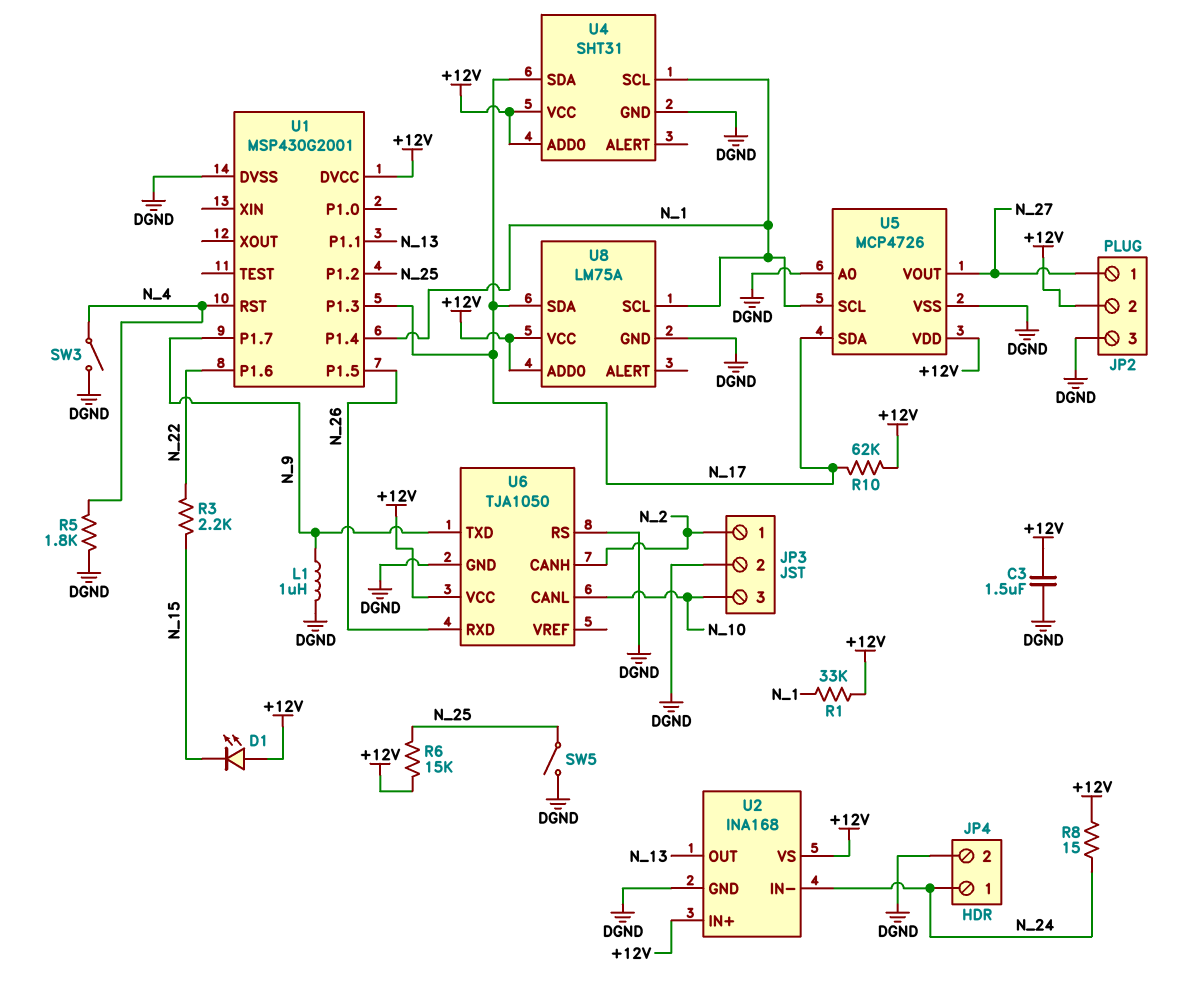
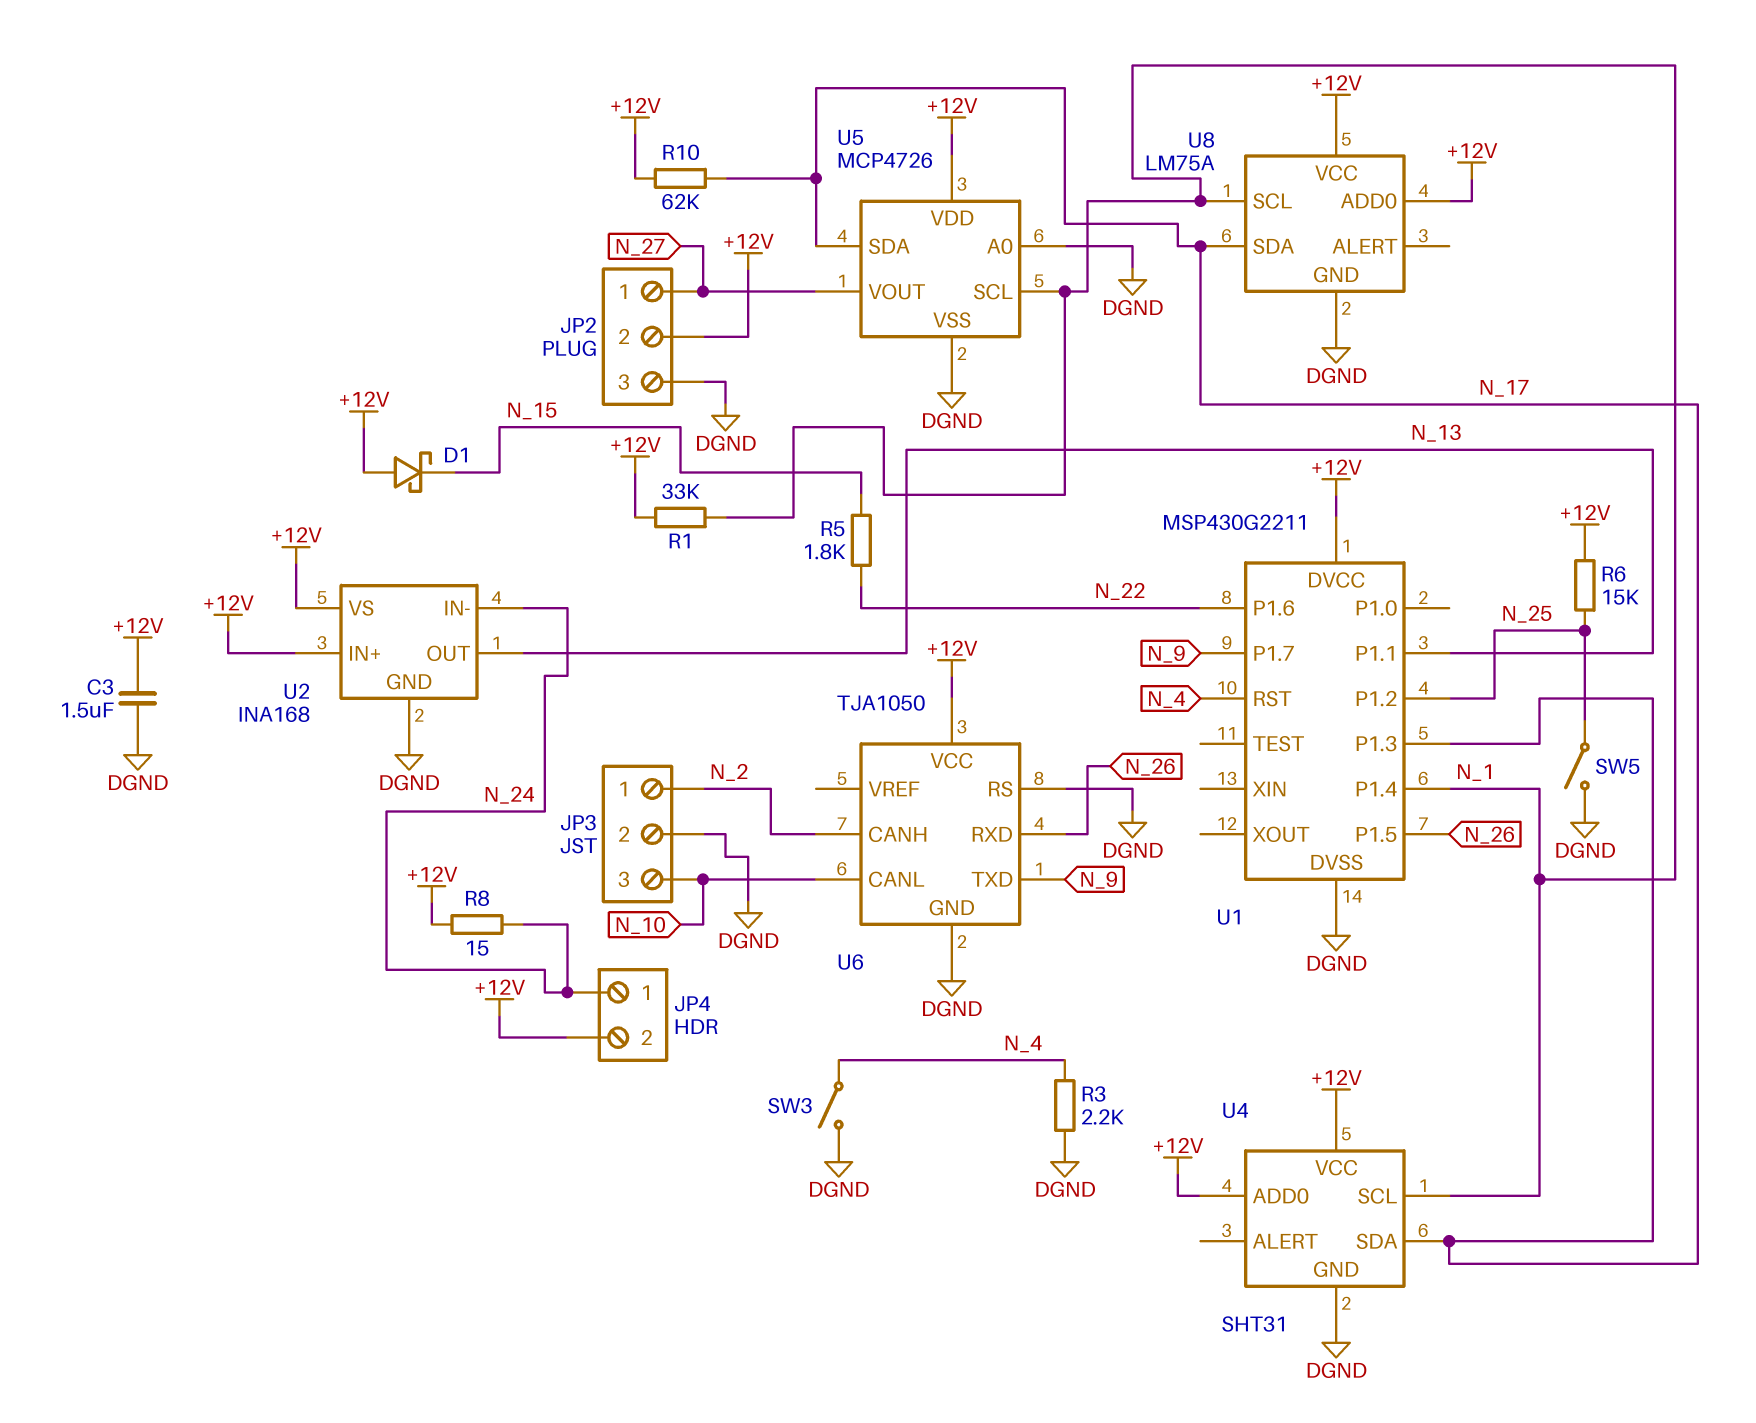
D1: LED (A +12V, K N_15) -> schottky (A +12V, K N_15)
JP4 pin 2: DGND -> +12V
L1: 1uH (DGND, N_9) -> none
R3: 2.2k (N_15, N_22) -> 2.2k (DGND, N_4)
R5: 1.8k (DGND, N_4) -> 1.8k (N_15, N_22)
U1: MSP430G2001 -> MSP430G2211

